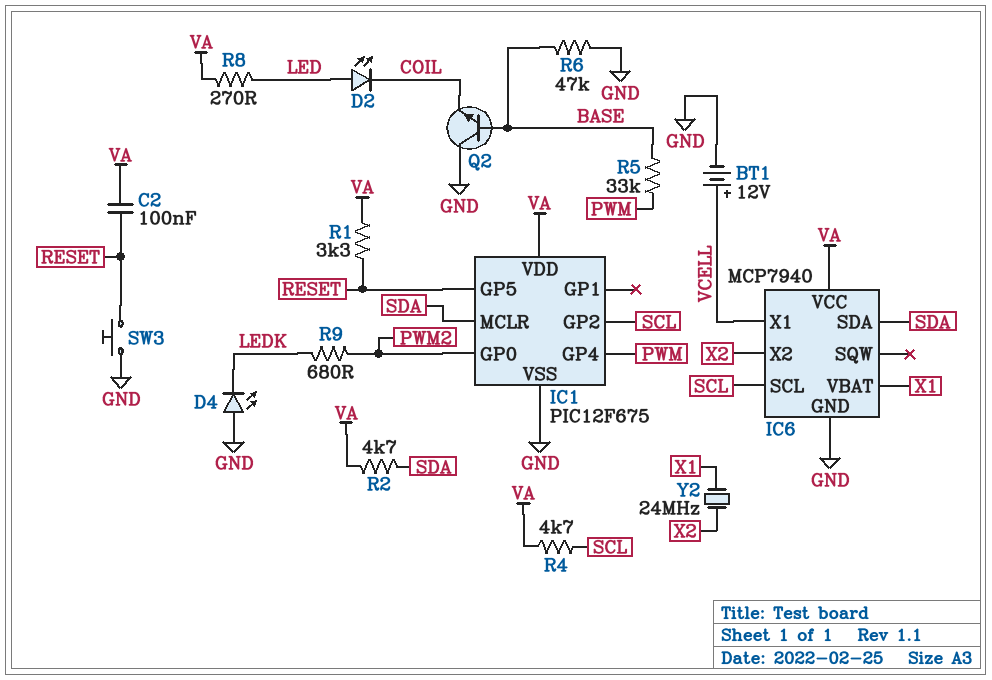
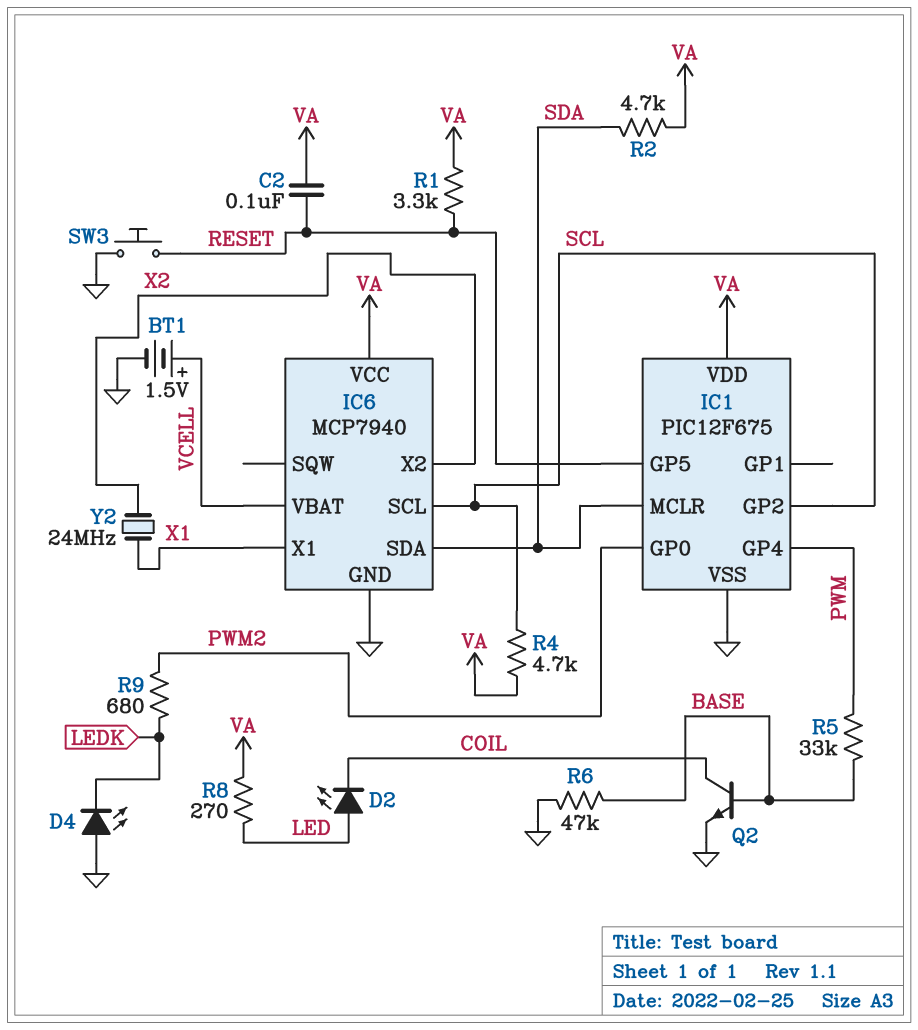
BT1: 12V (plus VCELL, minus GND) -> 1.5V (plus VCELL, minus GND)
IC6 pin VBAT: X1 -> VCELL
IC6 pin X1: VCELL -> X1
Q2: NPN (B BASE, C GND, E COIL) -> NPN (B BASE, C COIL, E GND)

